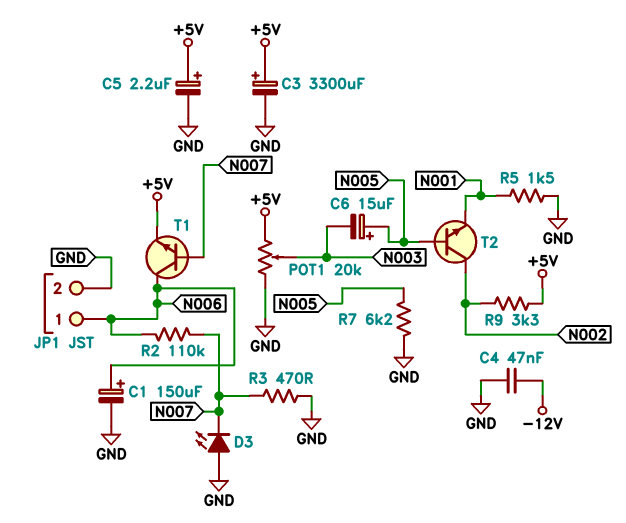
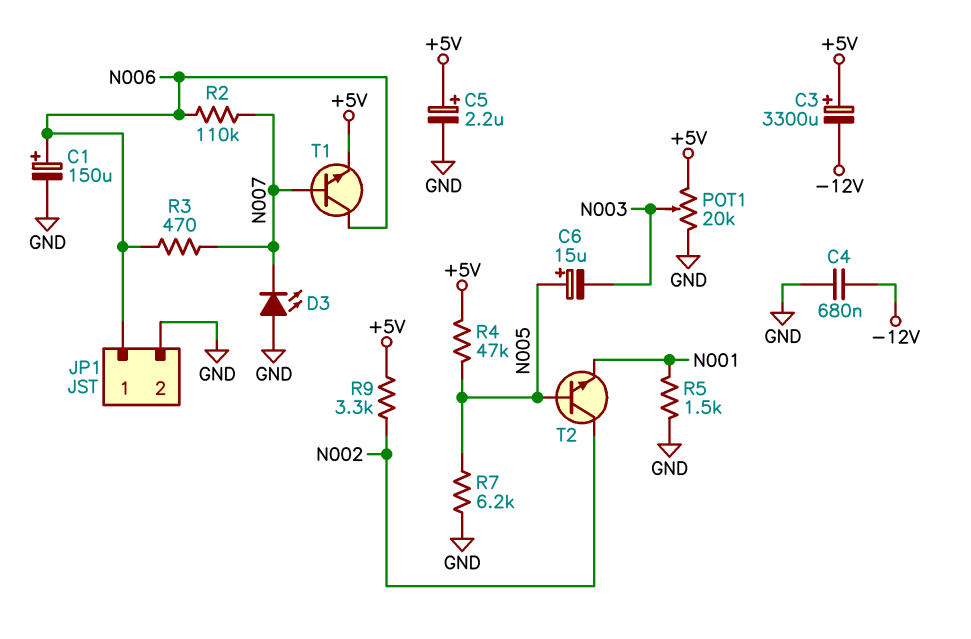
C3: 3300uF (plus +5V, minus GND) -> 3300uF (plus +5V, minus -12V)
C4: 47nF (-12V, GND) -> 680nF (-12V, GND)
R3: 470 (GND, N007) -> 470 (N006, N007)
R4: none -> 47k (+5V, N005)

